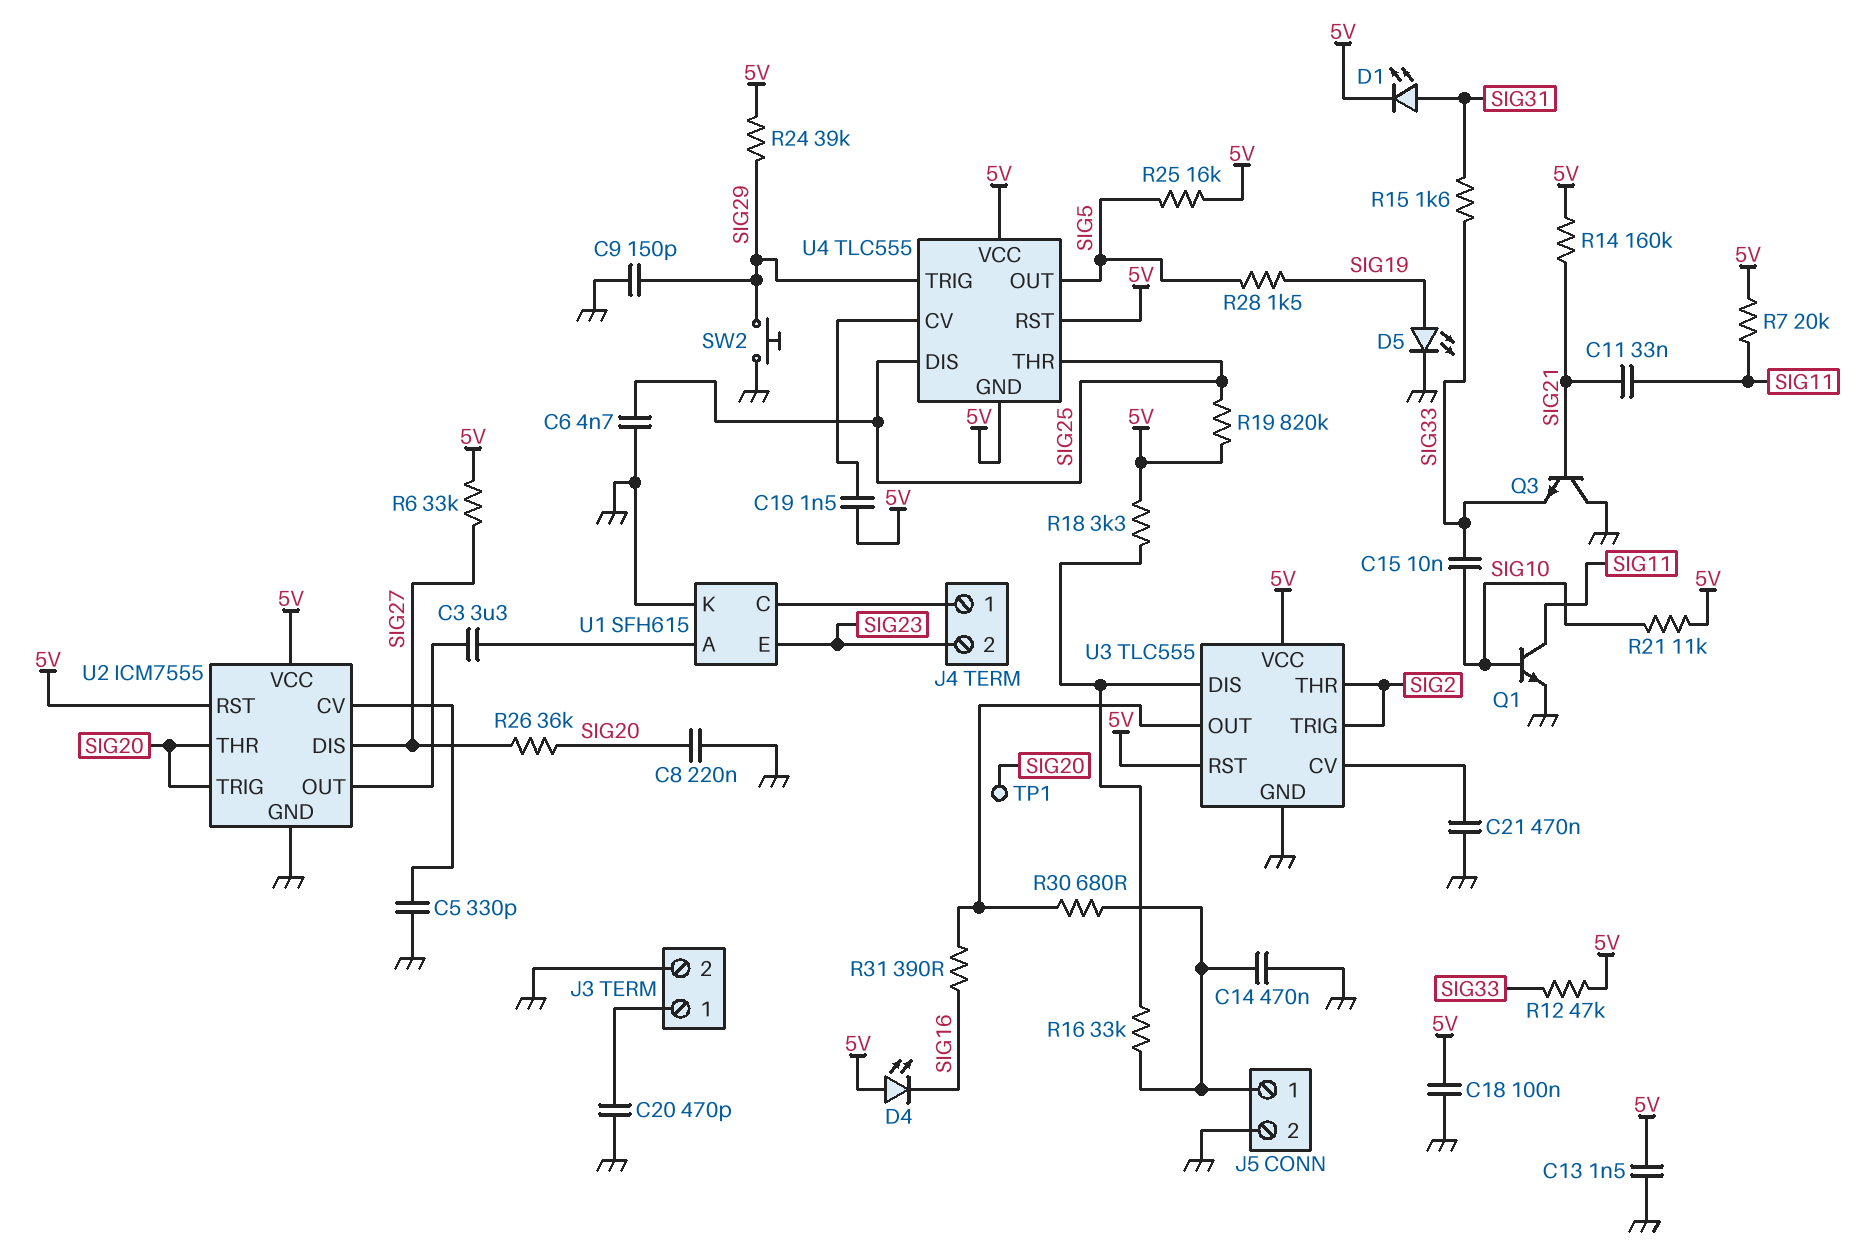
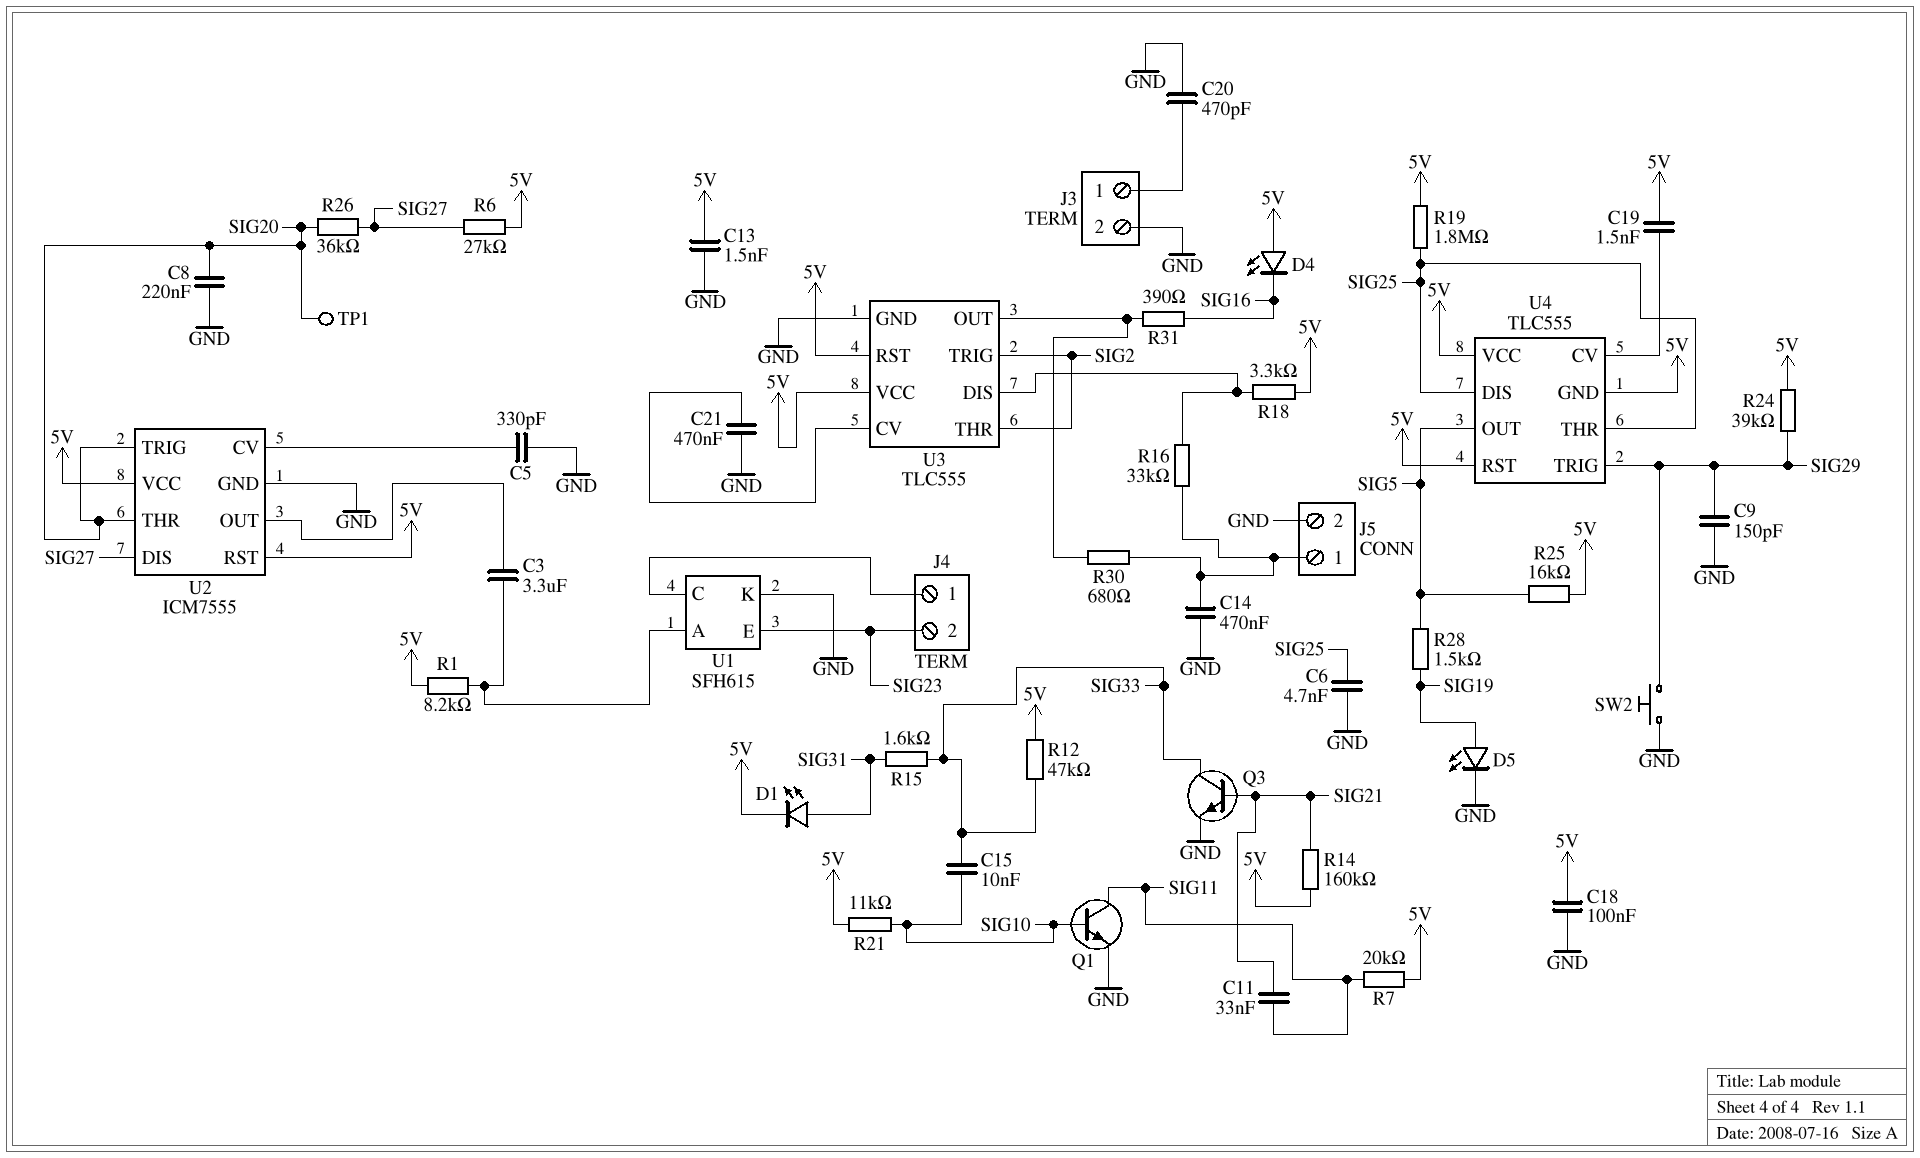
Q3: NPN (B SIG21, C GND, E SIG33) -> NPN (B SIG21, C SIG33, E GND)
R1: none -> 8.2k (5V, U1/A)
R6: 33k (5V, SIG27) -> 27k (5V, SIG27)
R19: 820k (5V, SIG25) -> 1.8M (5V, SIG25)

